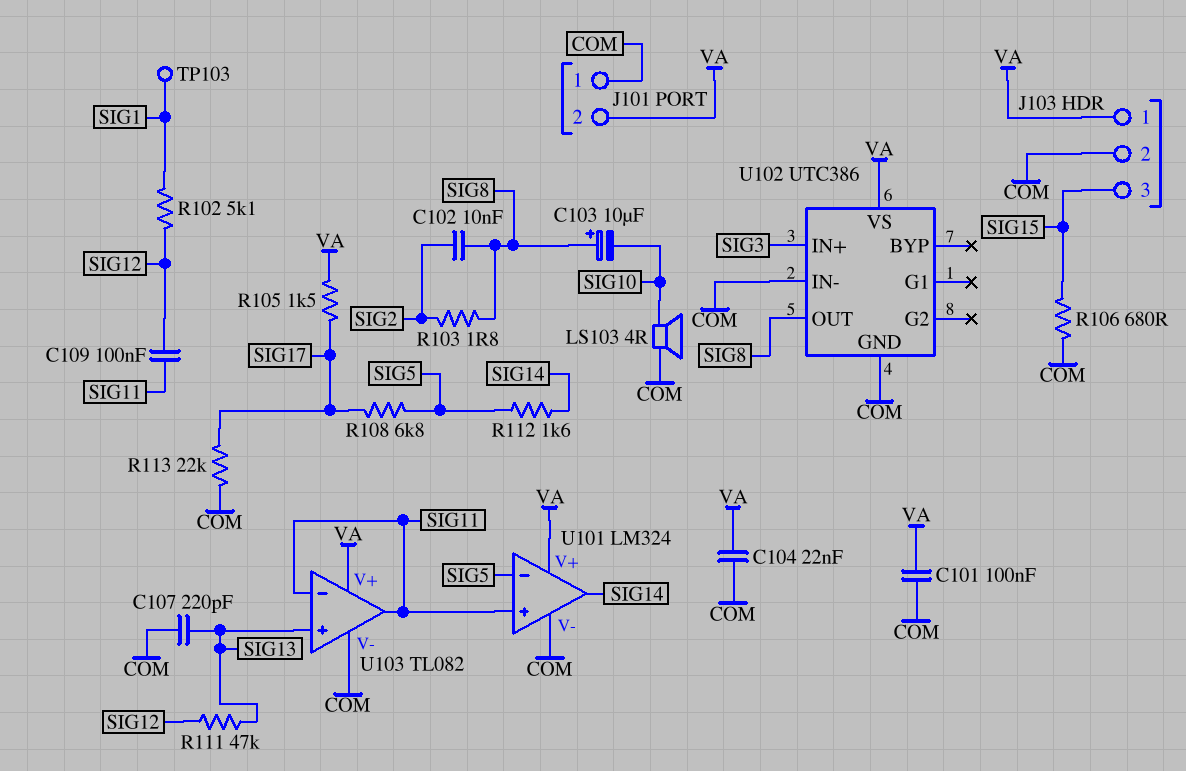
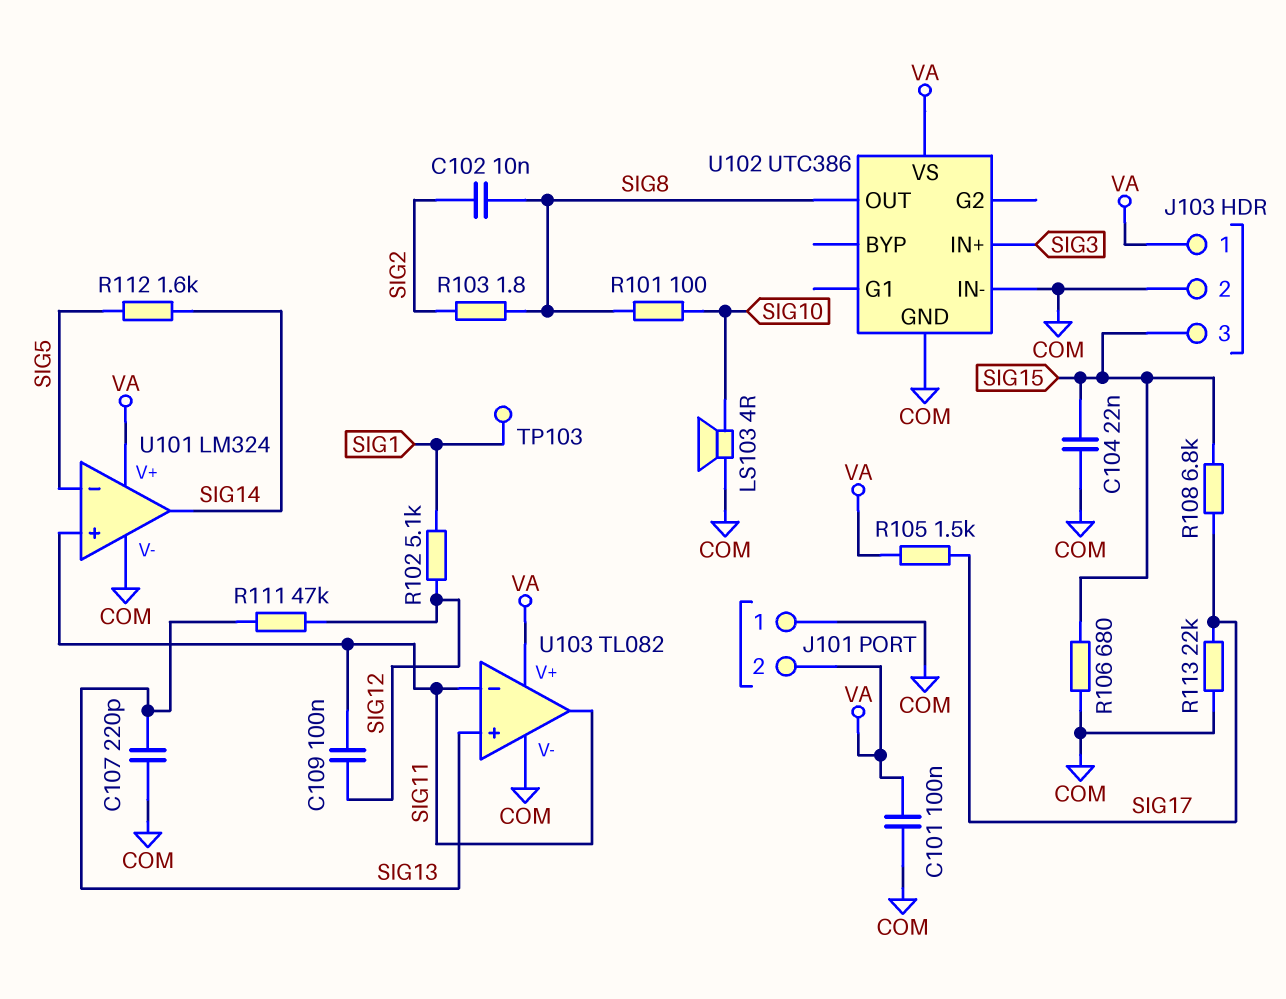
C103: 10uF (plus SIG8, minus SIG10) -> none
C104: 22nF (COM, VA) -> 22nF (COM, SIG15)
R101: none -> 100 (SIG8, SIG10)
R108: 6.8k (SIG5, SIG17) -> 6.8k (SIG15, SIG17)

